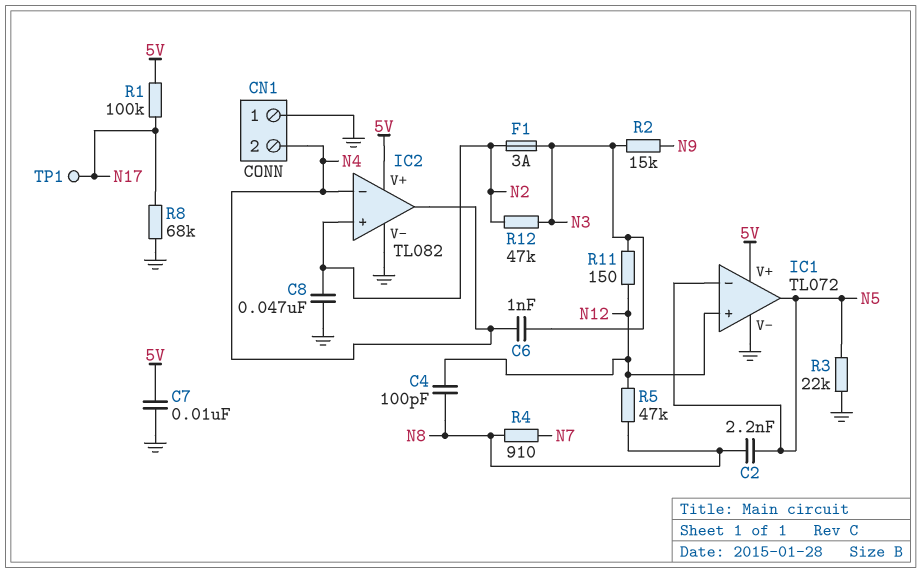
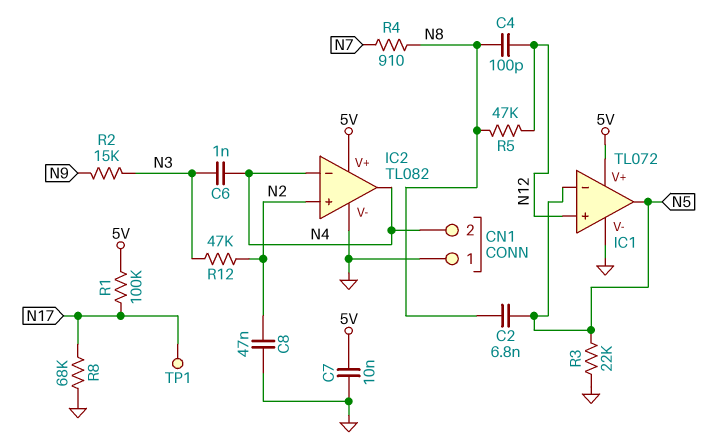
C2: 2.2nF (N5, N8) -> 6.8nF (N5, N8)
F1: 3A (N2, N3) -> none
R11: 150 (N3, N12) -> none

